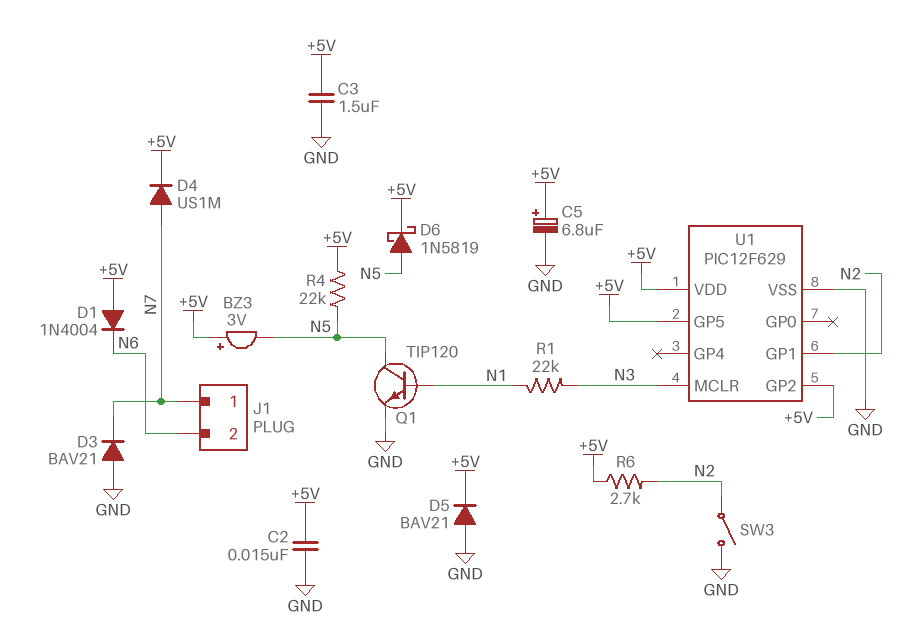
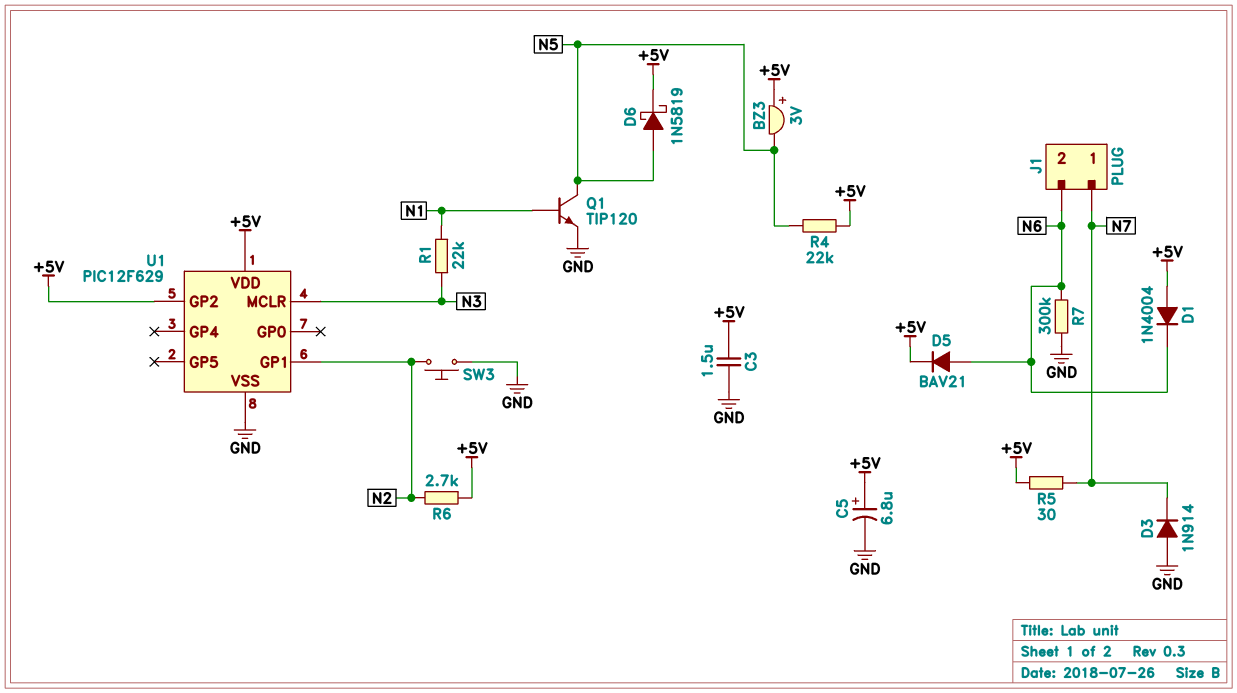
C2: 15nF (+5V, GND) -> none
D3: diode BAV21 (A GND, K N7) -> diode 1N914 (A GND, K N7)
D4: diode US1M (A N7, K +5V) -> none
D5: diode BAV21 (A GND, K +5V) -> diode BAV21 (A N6, K +5V)
R5: none -> 30 (+5V, N7)
R7: none -> 300k (GND, N6)
SW3: switch (GND, N2) -> button (GND, N2)
U1 pin GP5: +5V -> none

